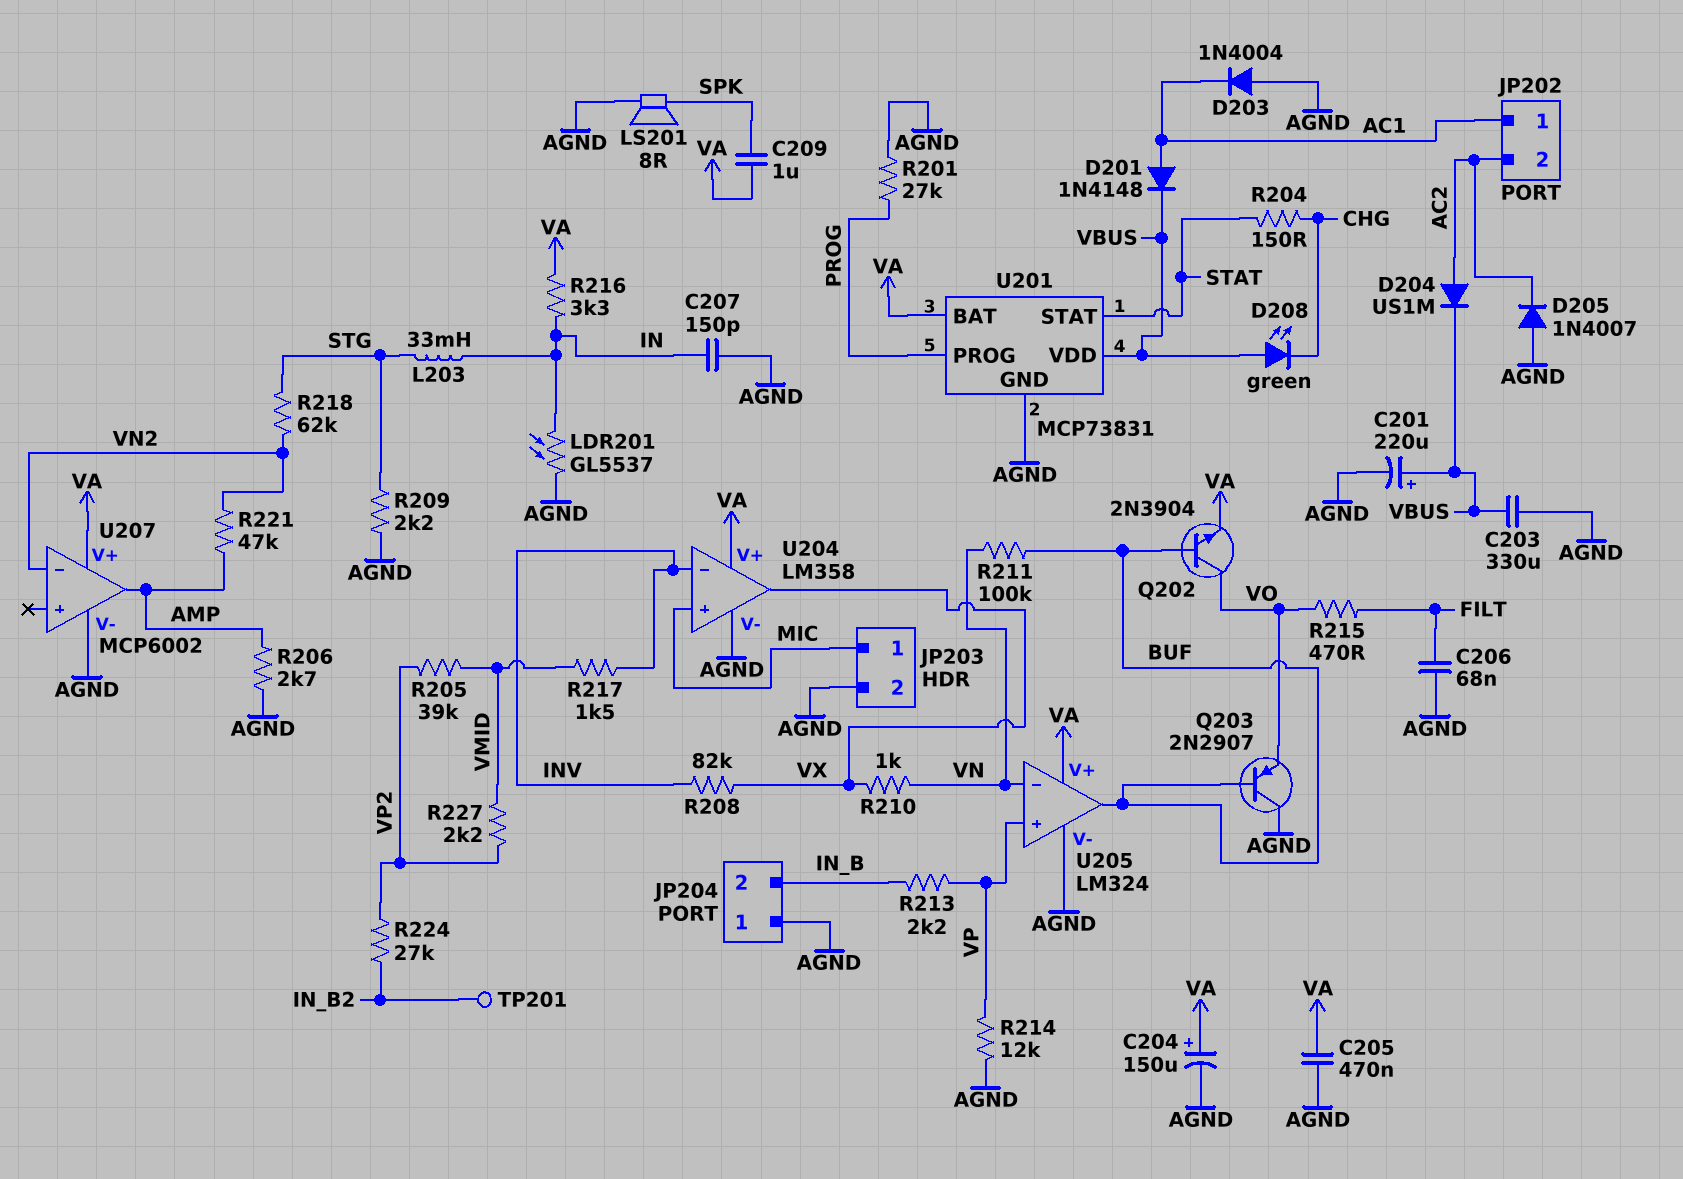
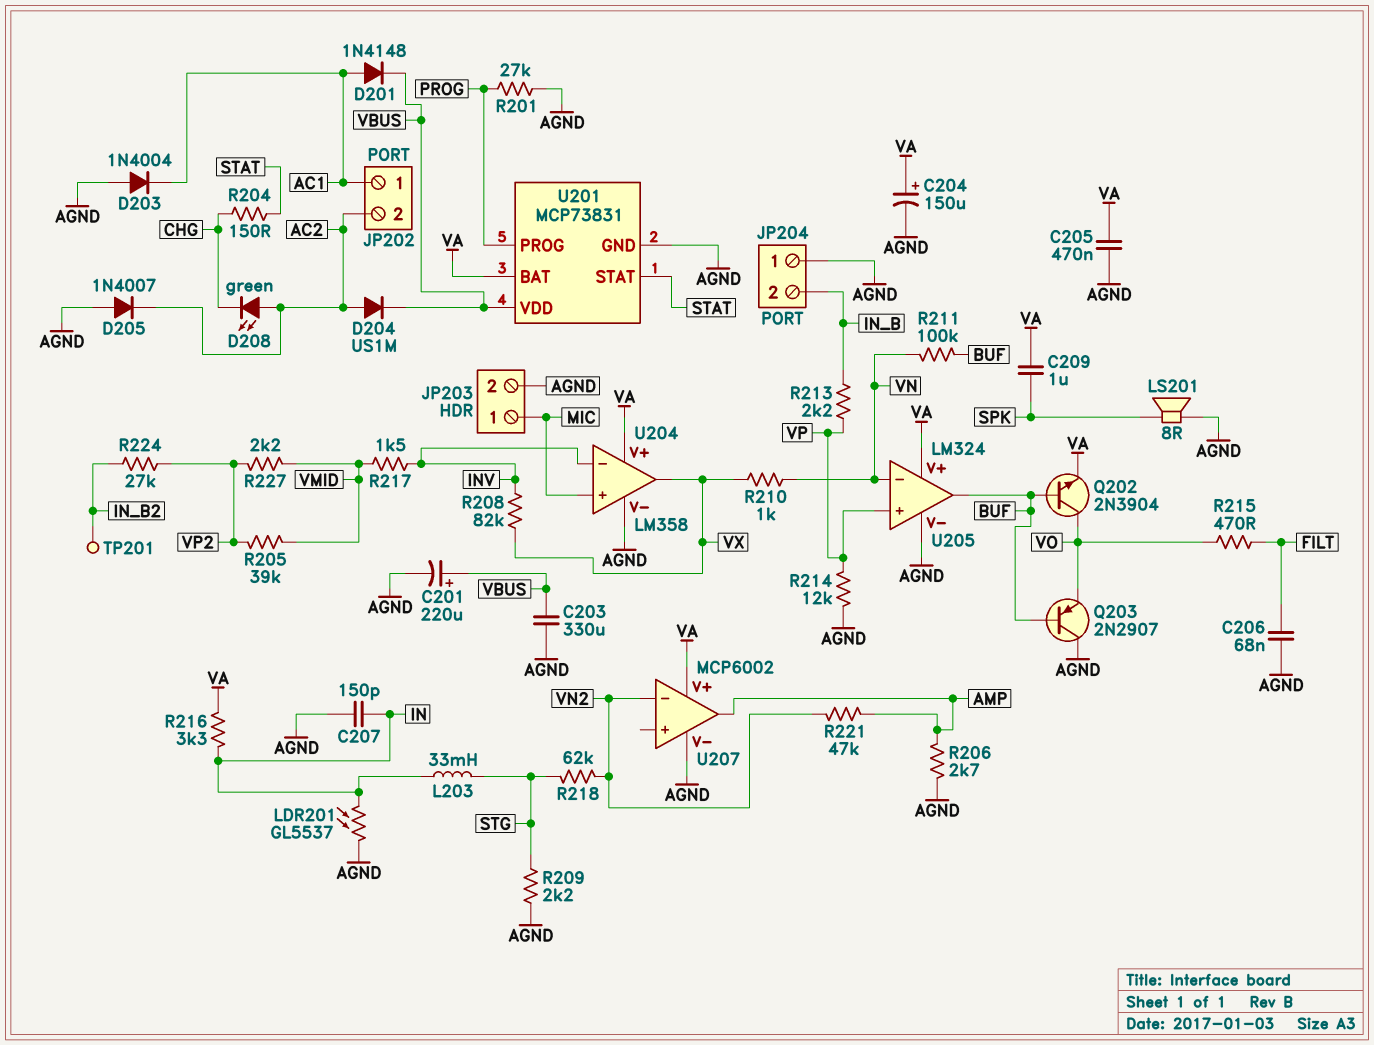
D208: LED green (A VBUS, K CHG) -> LED green (A AC2, K CHG)

